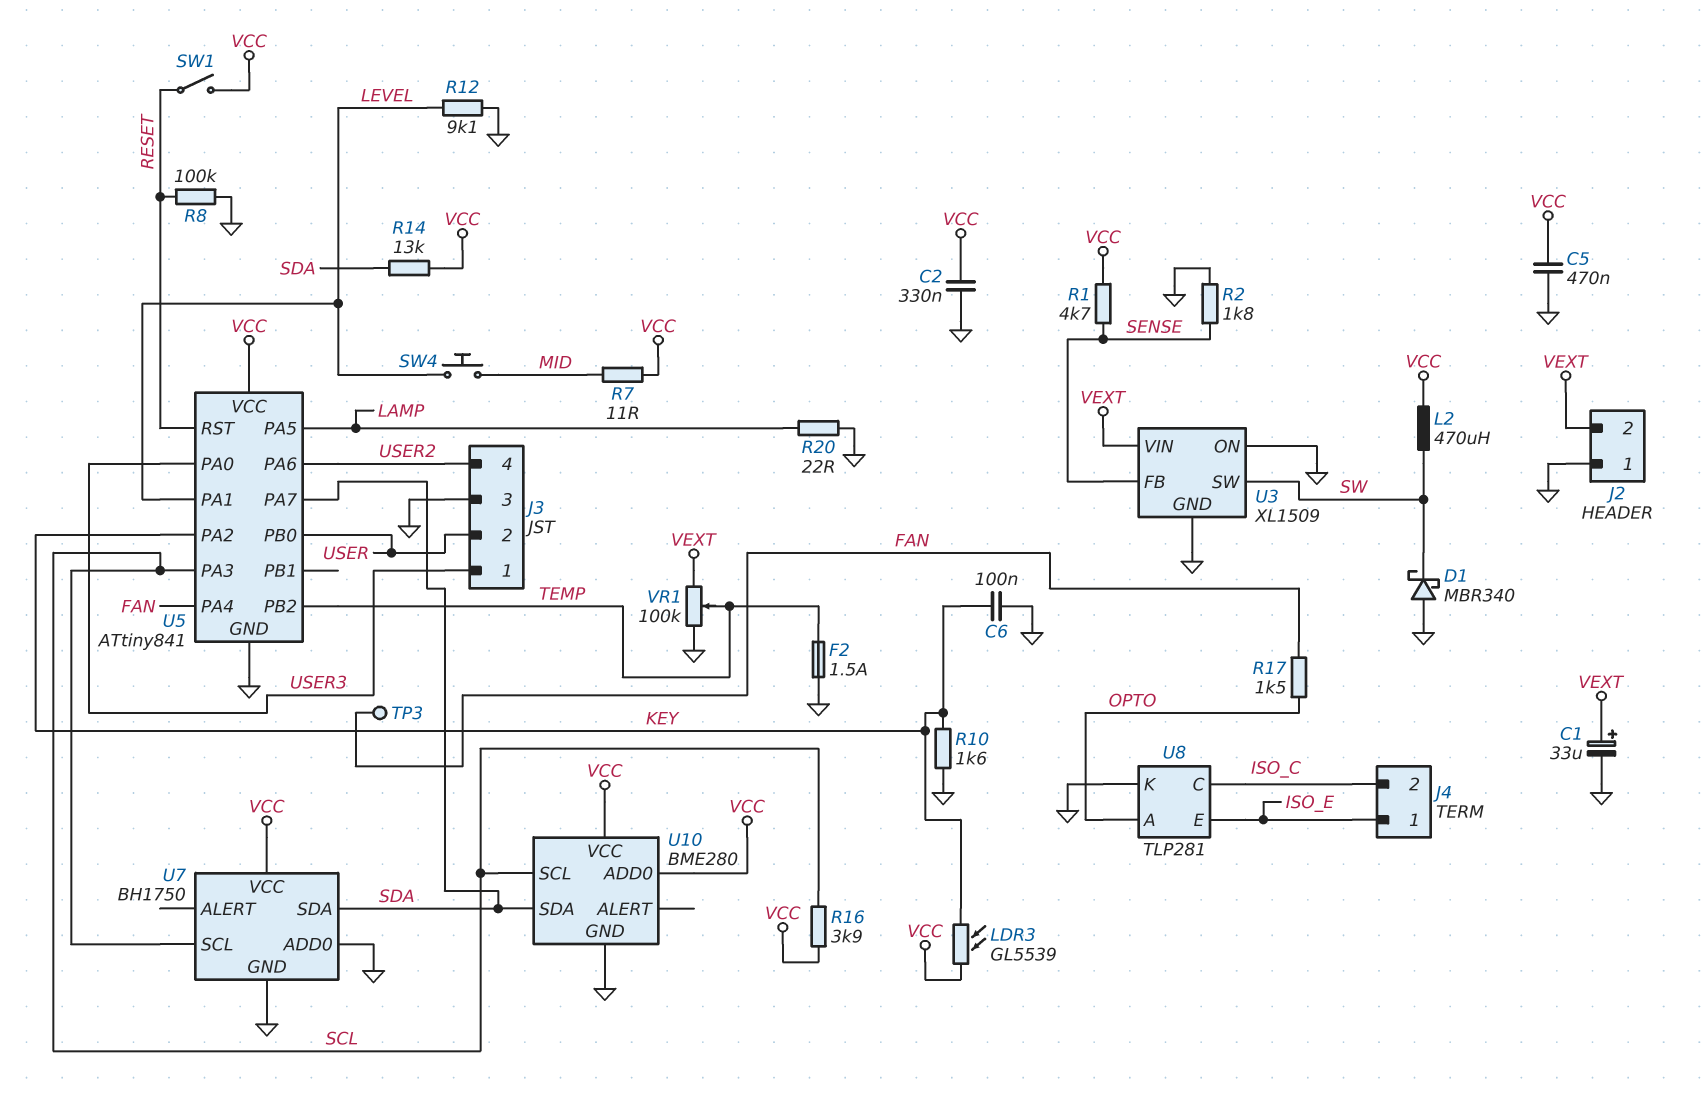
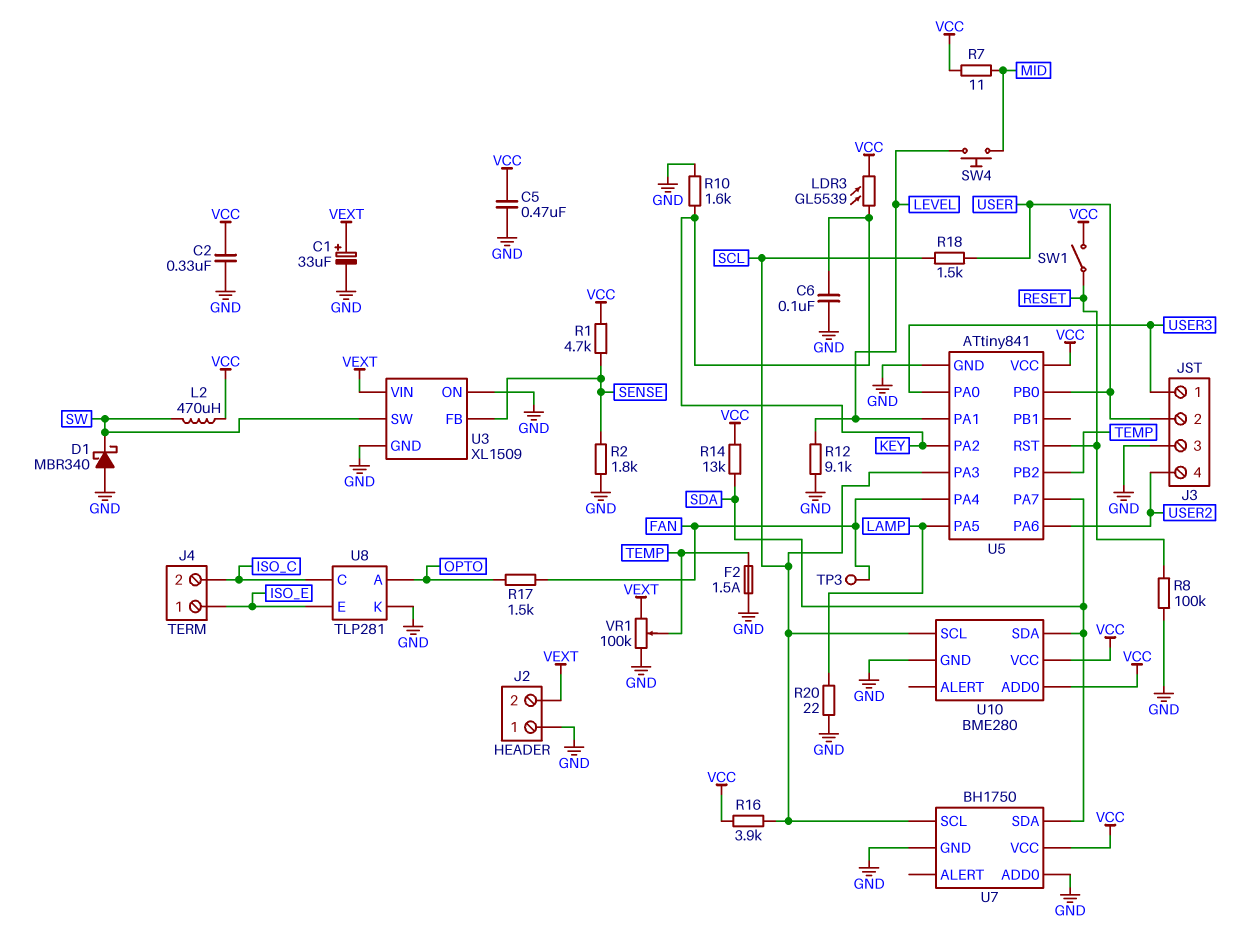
R18: none -> 1.5k (SCL, USER)

